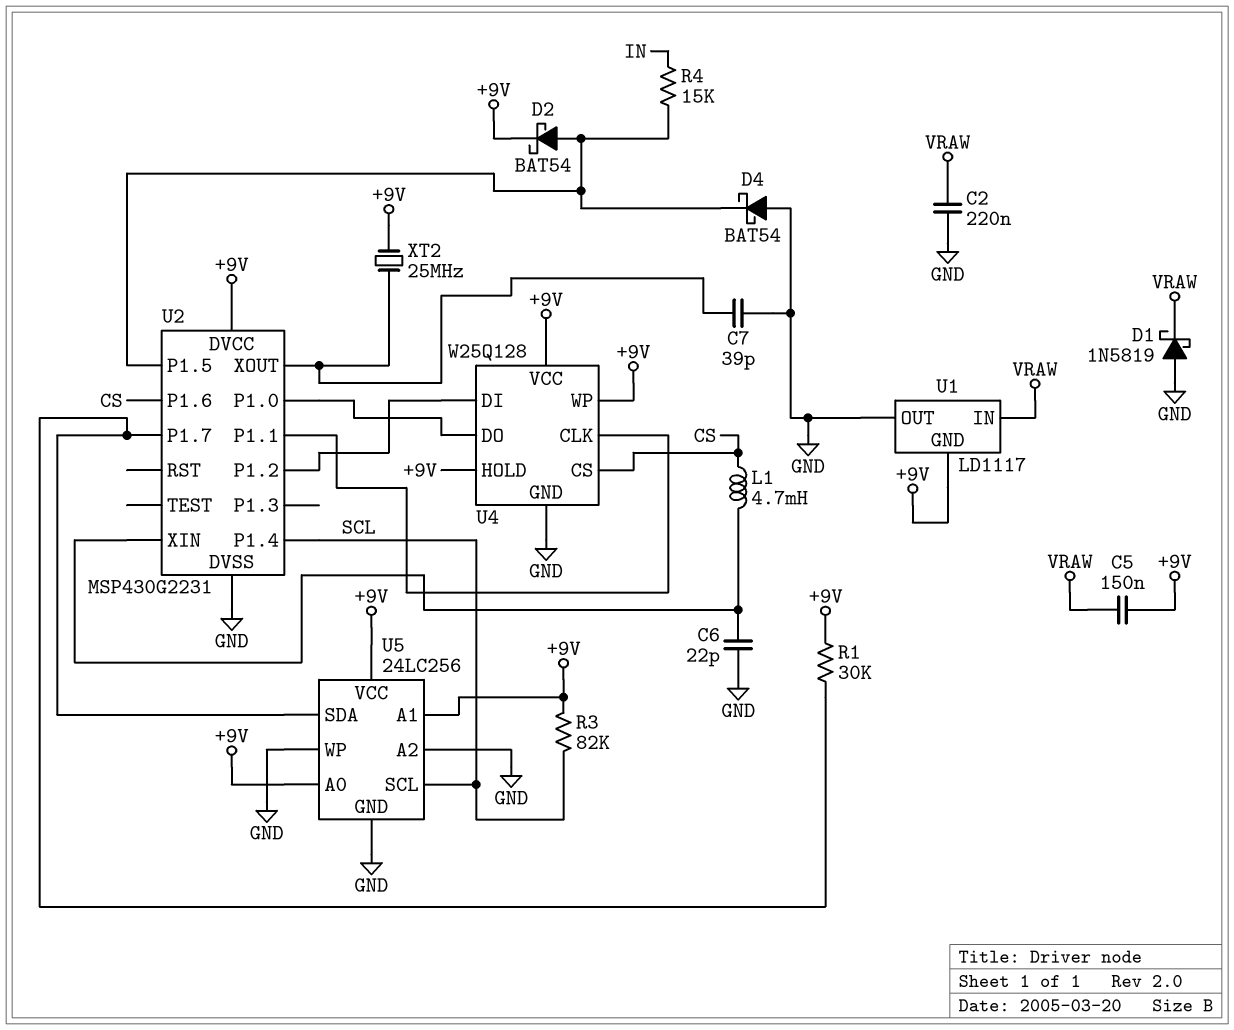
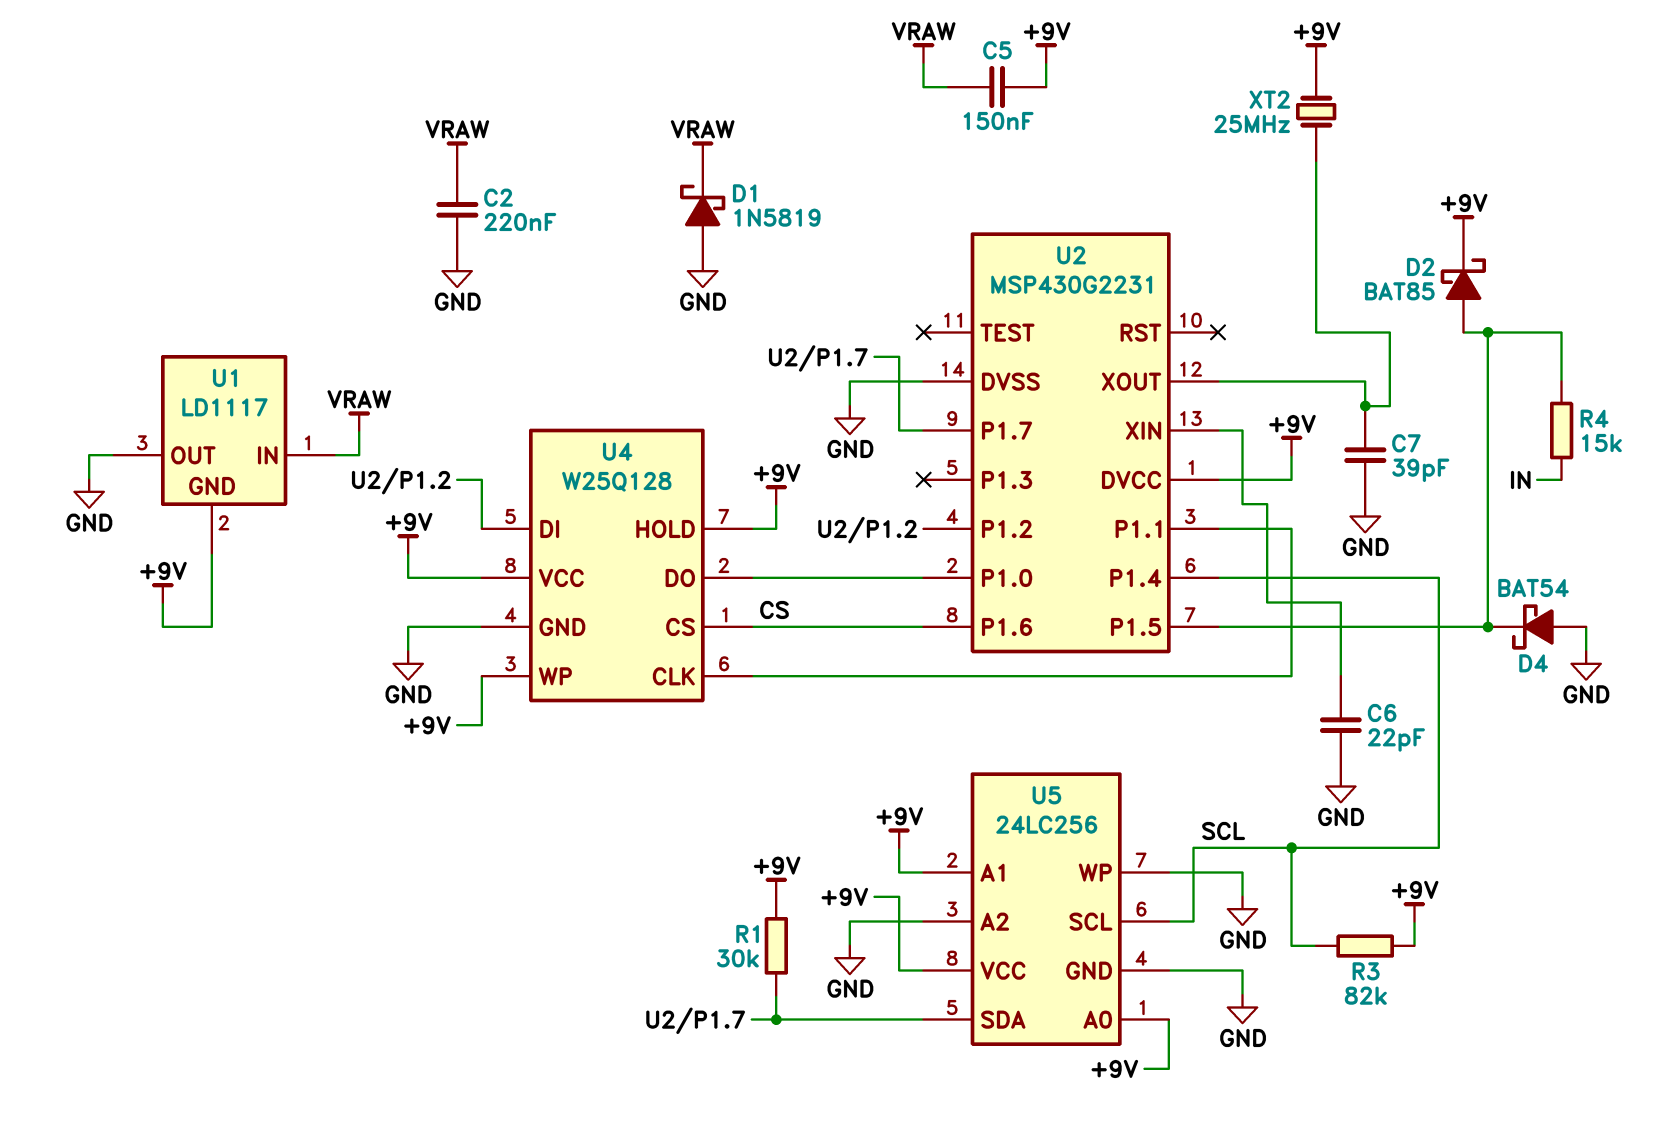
D2: schottky BAT54 (A U2/P1.5, K +9V) -> schottky BAT85 (A U2/P1.5, K +9V)
L1: 4.7mH (CS, U2/XIN) -> none

